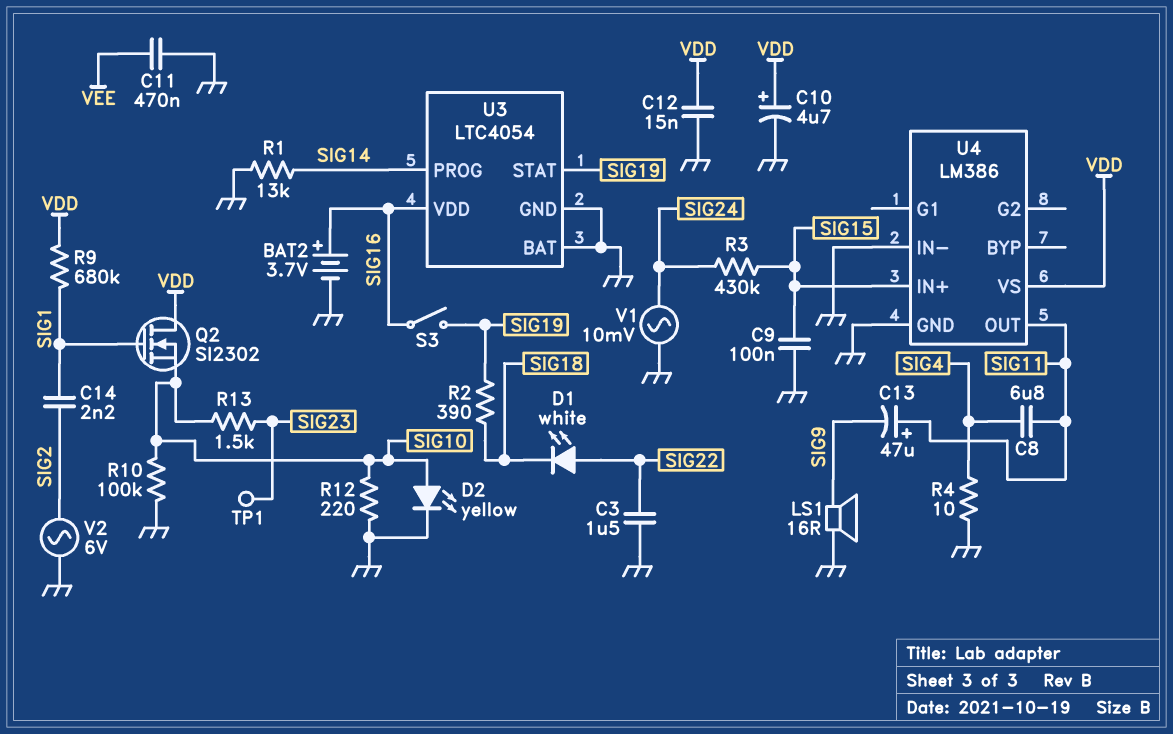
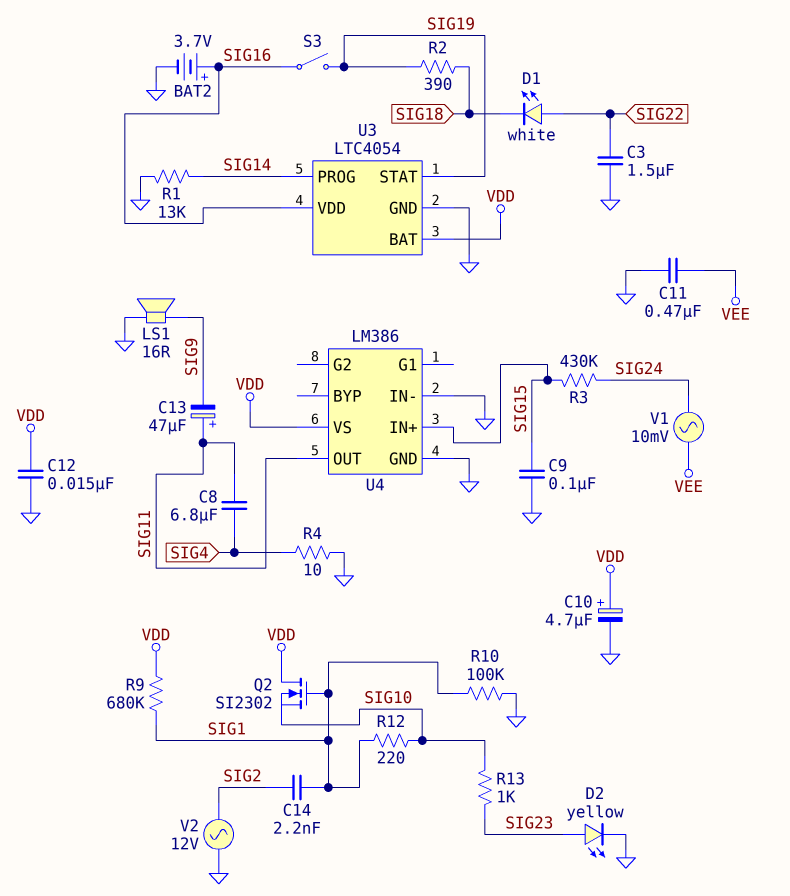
D2: LED yellow (A SIG10, K GND) -> LED yellow (A SIG23, K GND)
R10: 100k (GND, SIG10) -> 100k (GND, SIG1)
R12: 220 (GND, SIG10) -> 220 (SIG1, SIG10)
R13: 1.5k (SIG10, SIG23) -> 1k (SIG10, SIG23)
TP1: test point (SIG23) -> none
U3 pin BAT: GND -> VDD
V1: AC 10mV (GND, SIG24) -> AC 10mV (SIG24, VEE)
V2: AC 6V (GND, SIG2) -> AC 12V (GND, SIG2)

